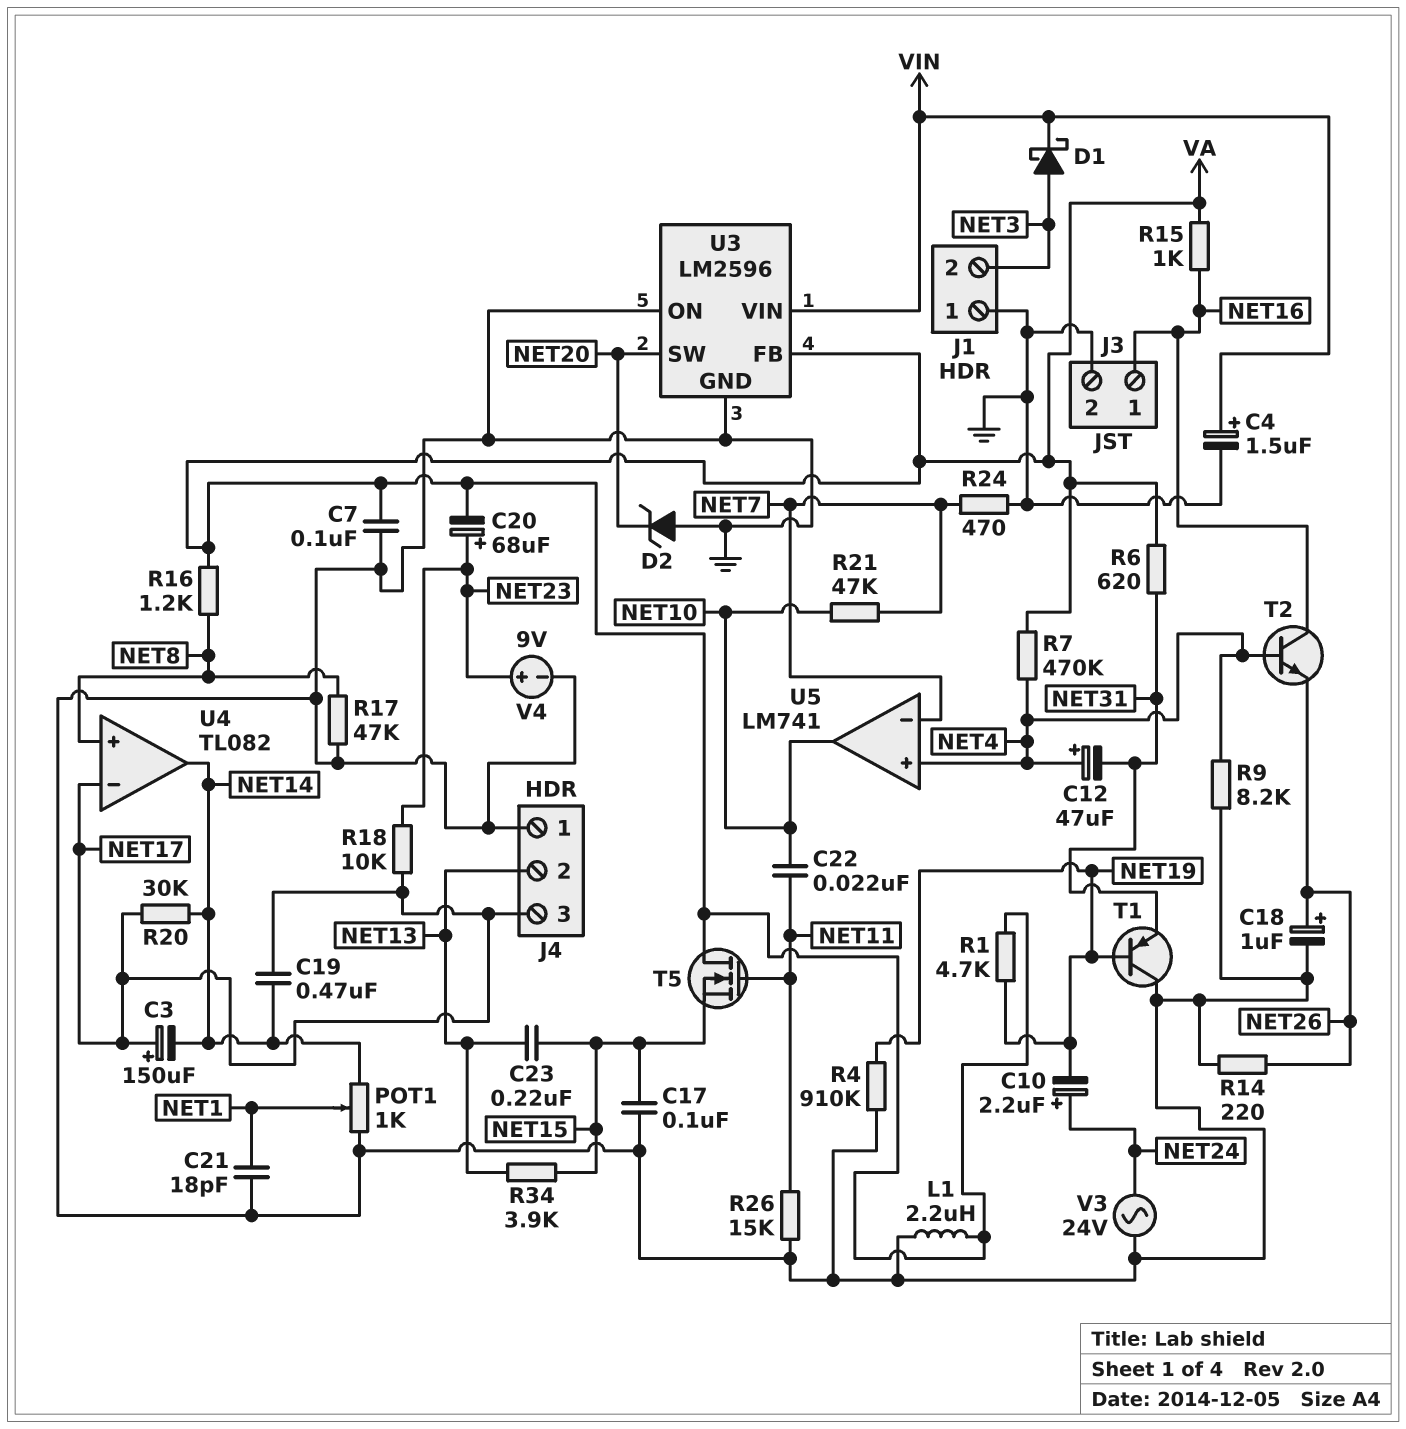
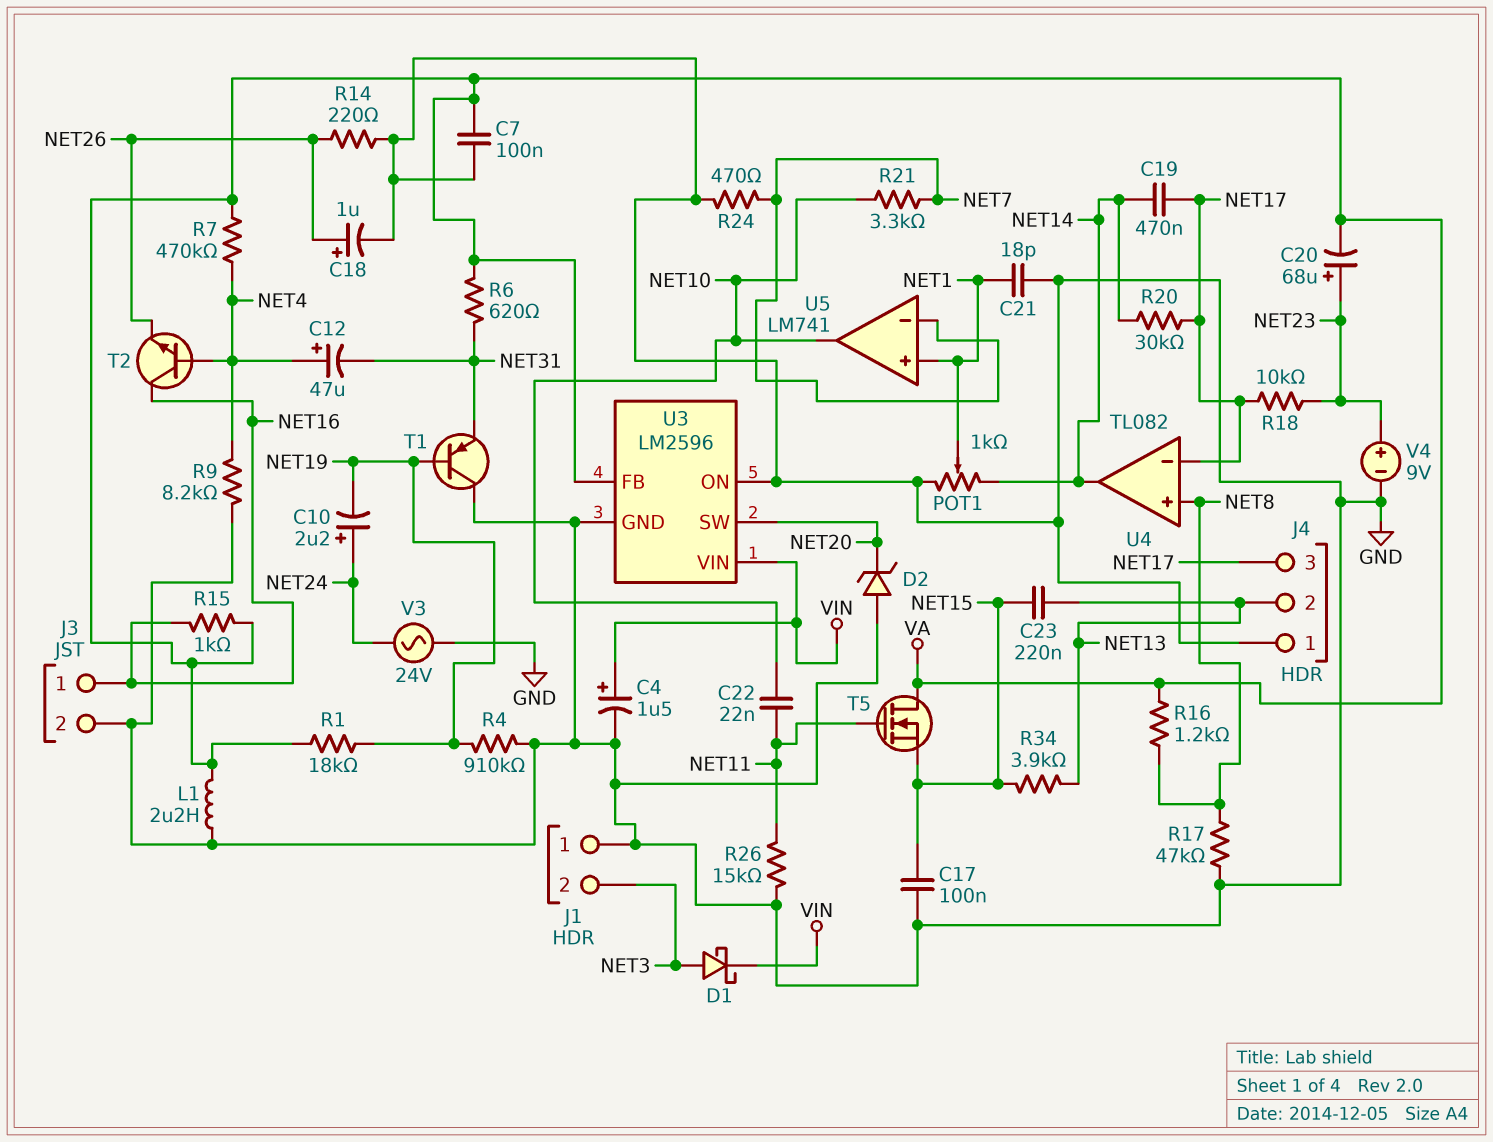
C3: 150uF (plus NET17, minus NET14) -> none
R1: 4.7k (NET19, VA) -> 18k (NET19, VA)
R21: 47k (NET7, NET10) -> 3.3k (NET7, NET10)
U5 pin in+: NET4 -> NET1

